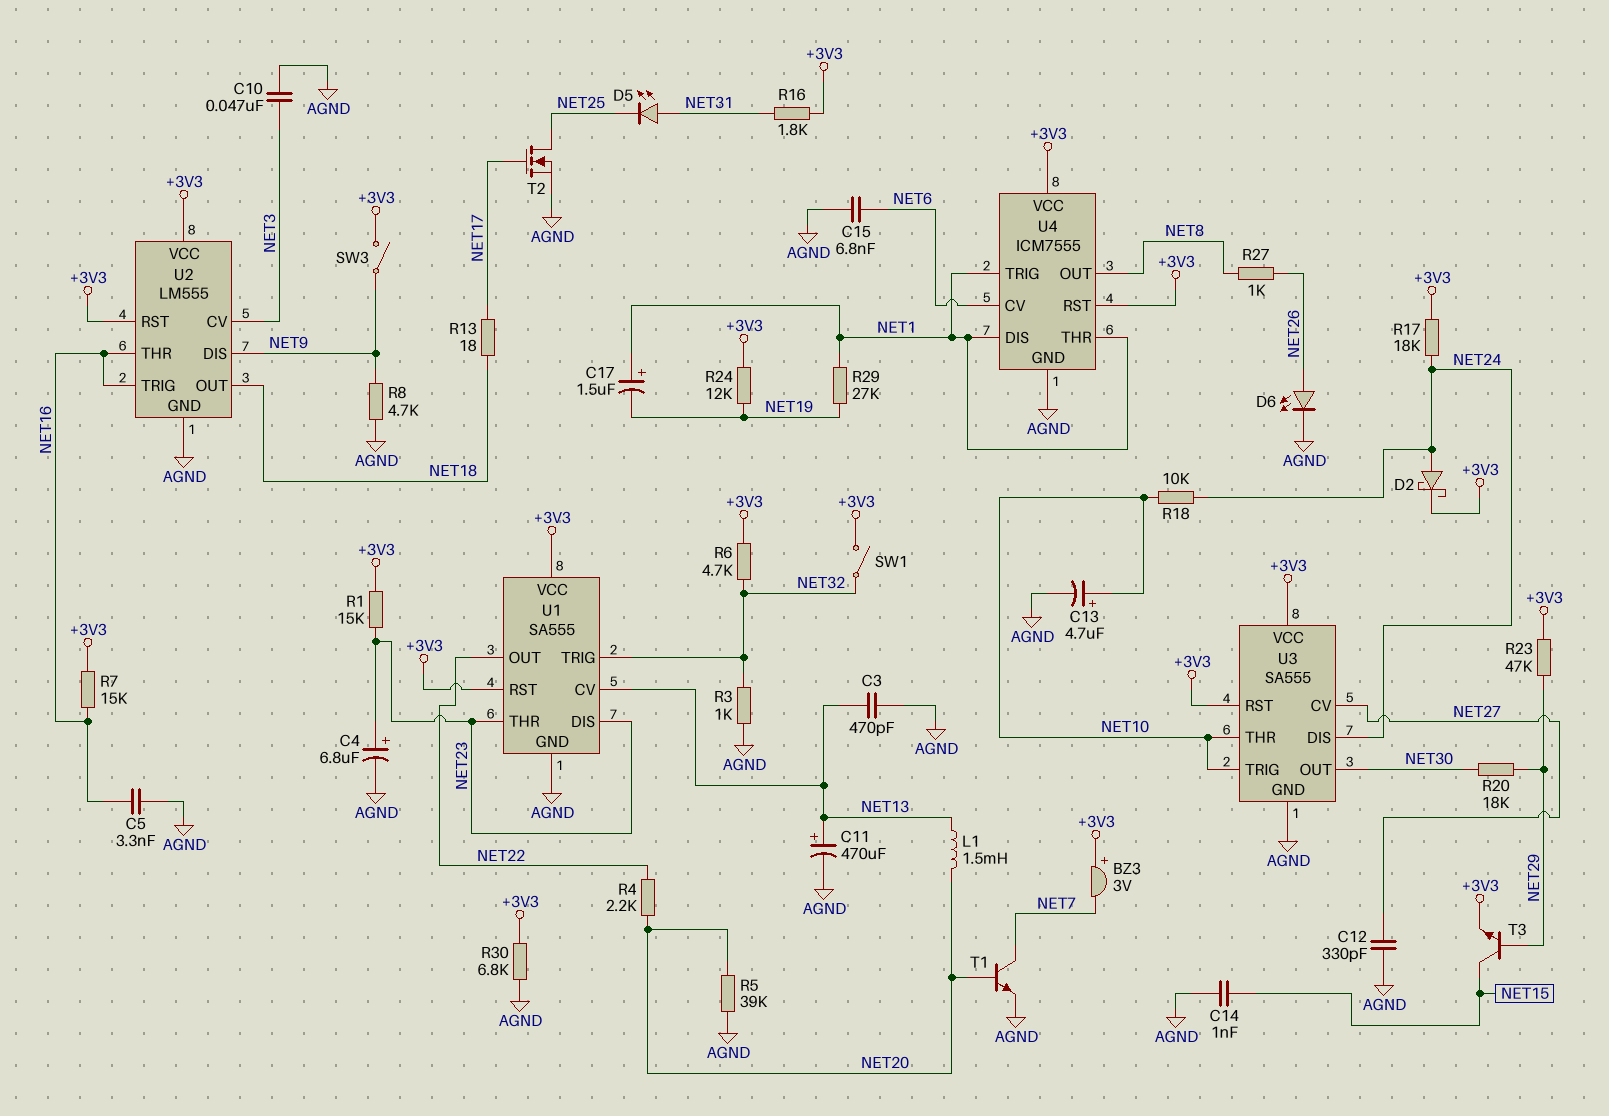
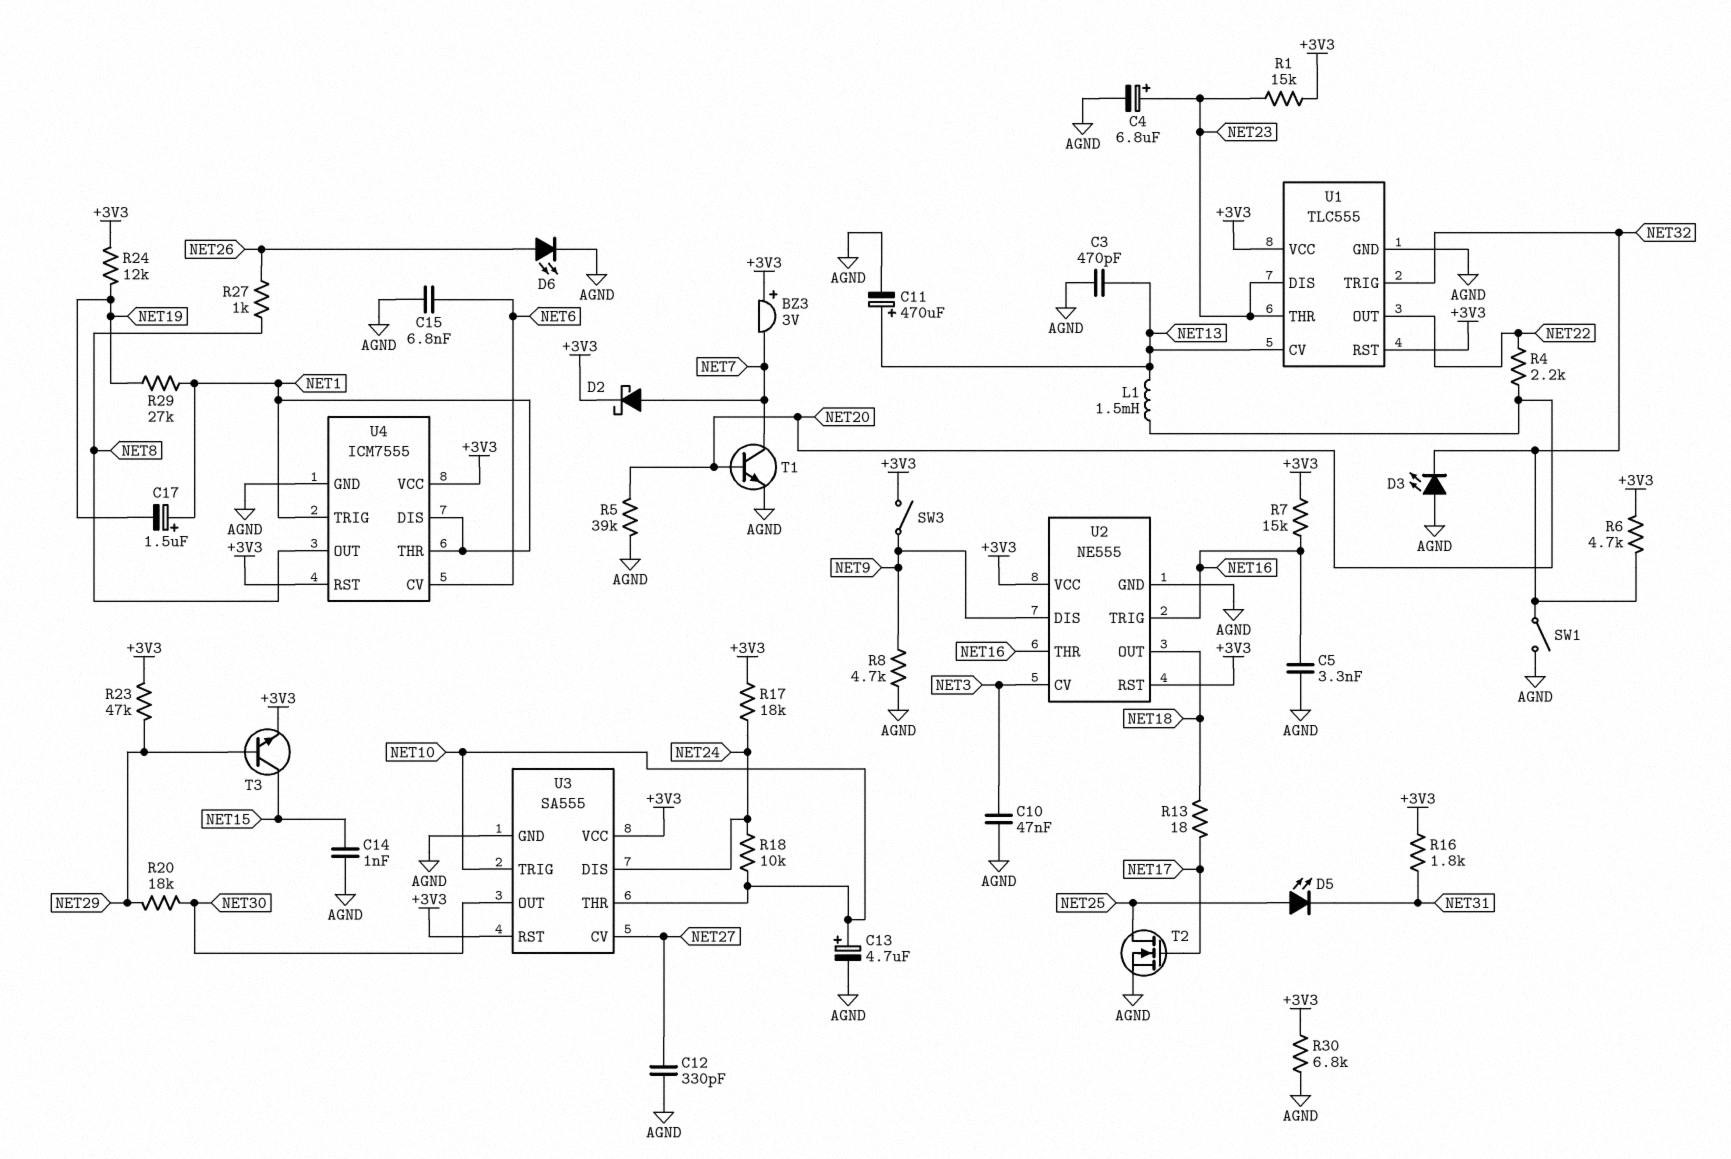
D2: schottky (A NET24, K +3V3) -> schottky (A NET7, K +3V3)
D3: none -> LED (A AGND, K NET32)
D5: LED (A NET31, K NET25) -> LED (A NET25, K NET31)
R3: 1k (AGND, NET32) -> none
SW1: switch (+3V3, NET32) -> switch (AGND, NET32)
U1: SA555 -> TLC555
U2: LM555 -> NE555

